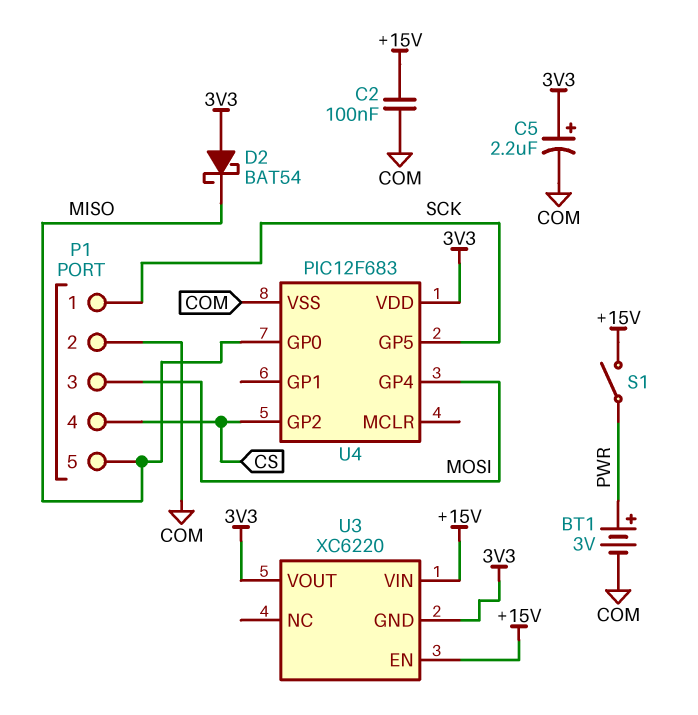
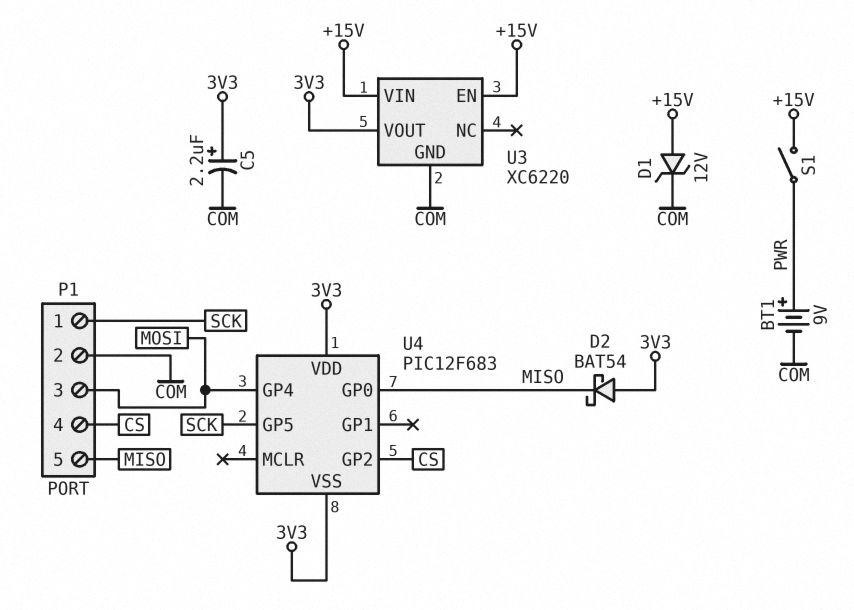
BT1: 3V (plus PWR, minus COM) -> 9V (plus PWR, minus COM)
C2: 100nF (+15V, COM) -> none
D1: none -> zener 12V (A +15V, K COM)
U3 pin GND: 3V3 -> COM
U4 pin VSS: COM -> 3V3

